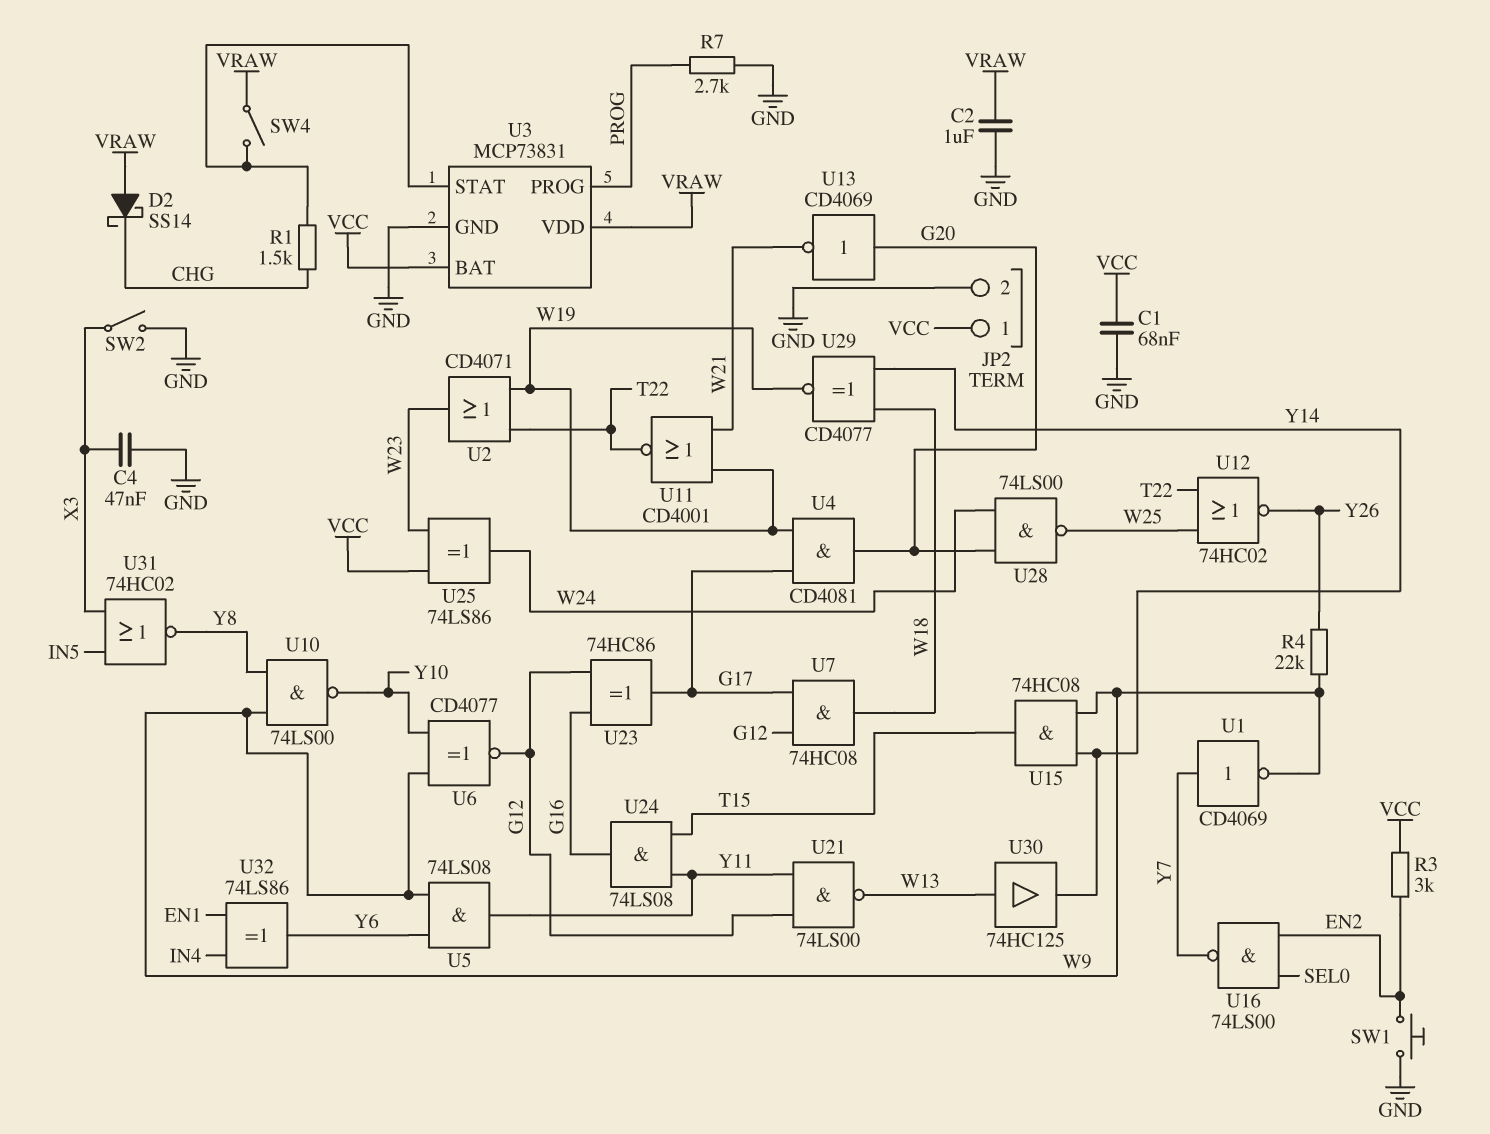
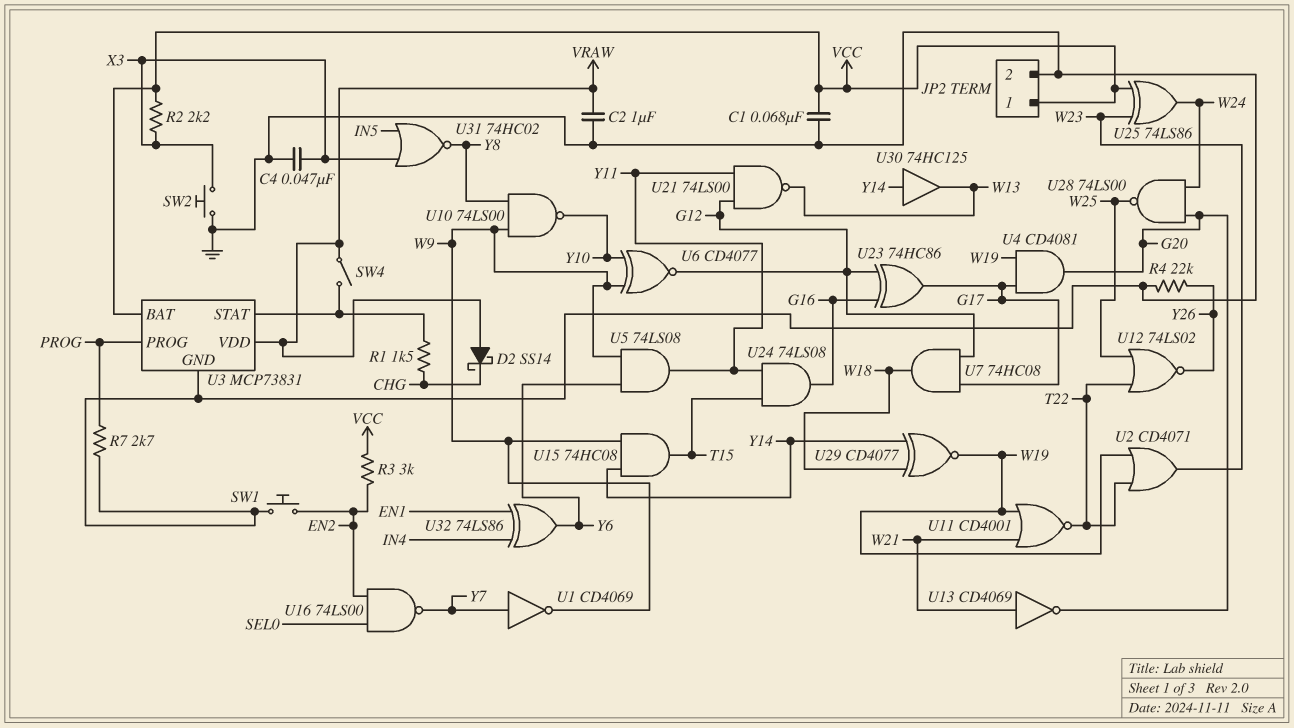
R2: none -> 2.2k (VCC, X3)
R4: 22k (W9, Y26) -> 22k (GND, Y26)
SW2: switch (GND, X3) -> button (GND, X3)
U12: NOR 74HC02 (in T22, in W25, out Y26) -> NOR 74LS02 (in T22, in W25, out Y26)
U13: NOT CD4069 (in G20, out W21) -> NOT CD4069 (in W21, out G20)
U30: buffer 74HC125 (in W13, out Y14) -> buffer 74HC125 (in Y14, out W13)

